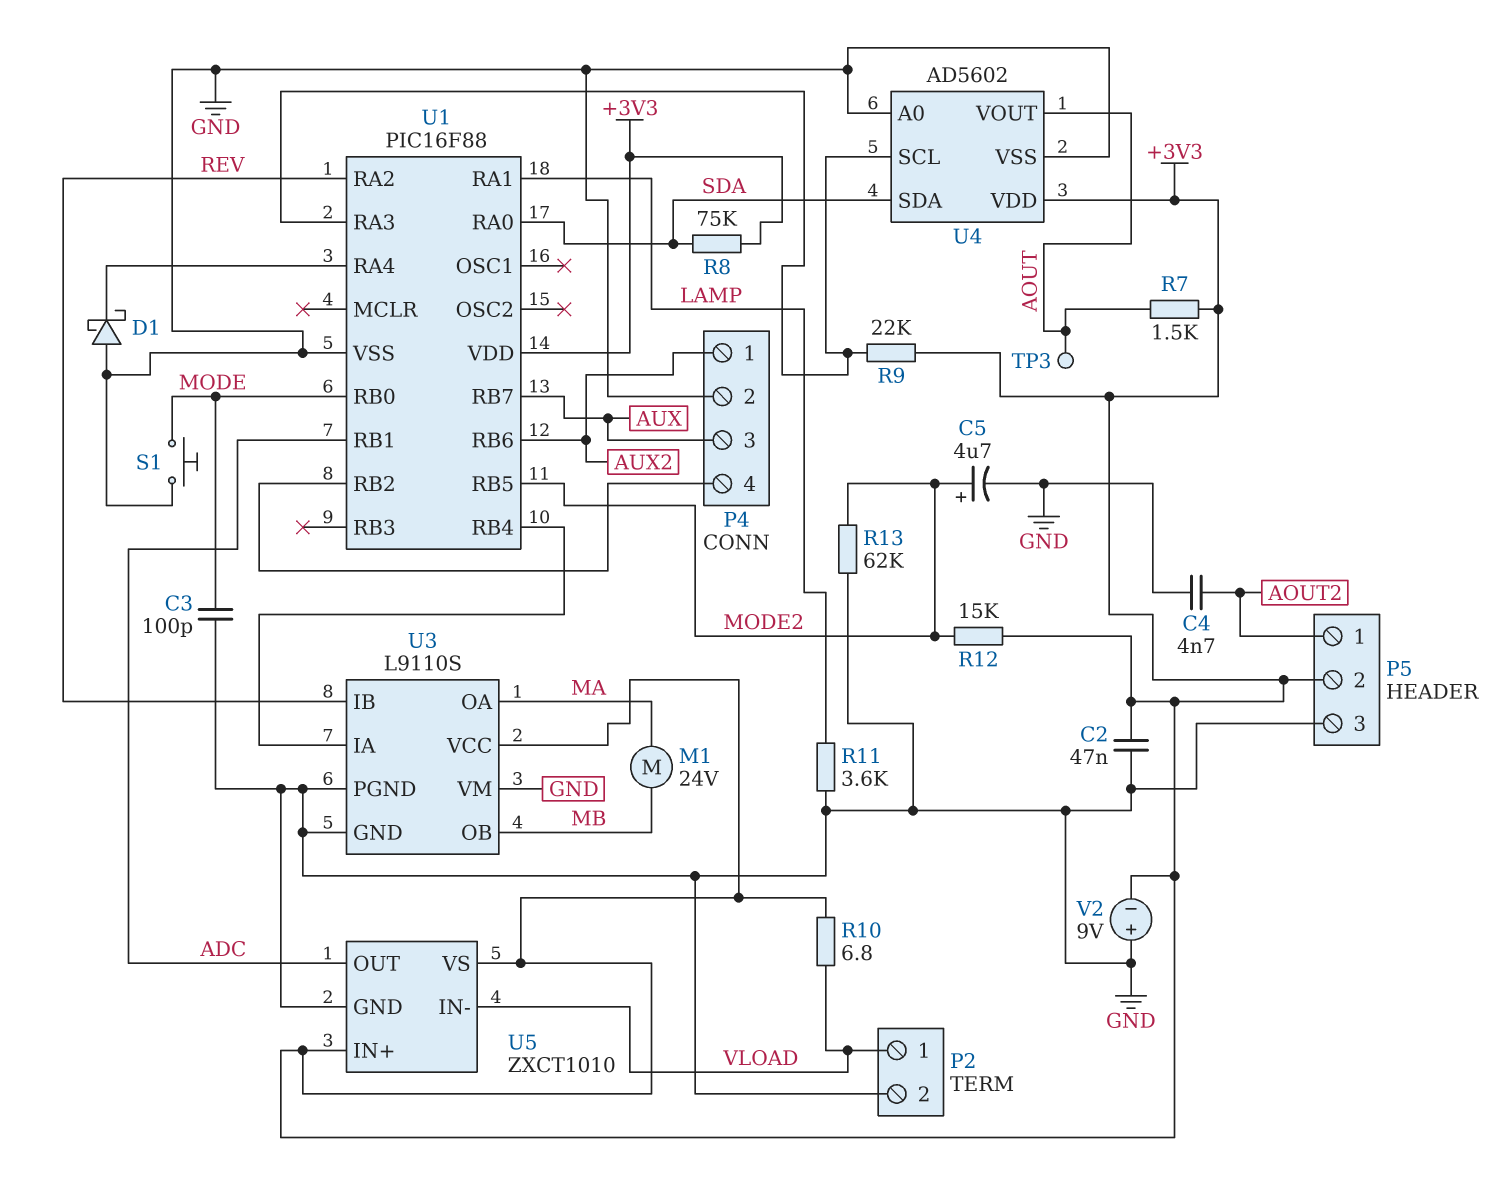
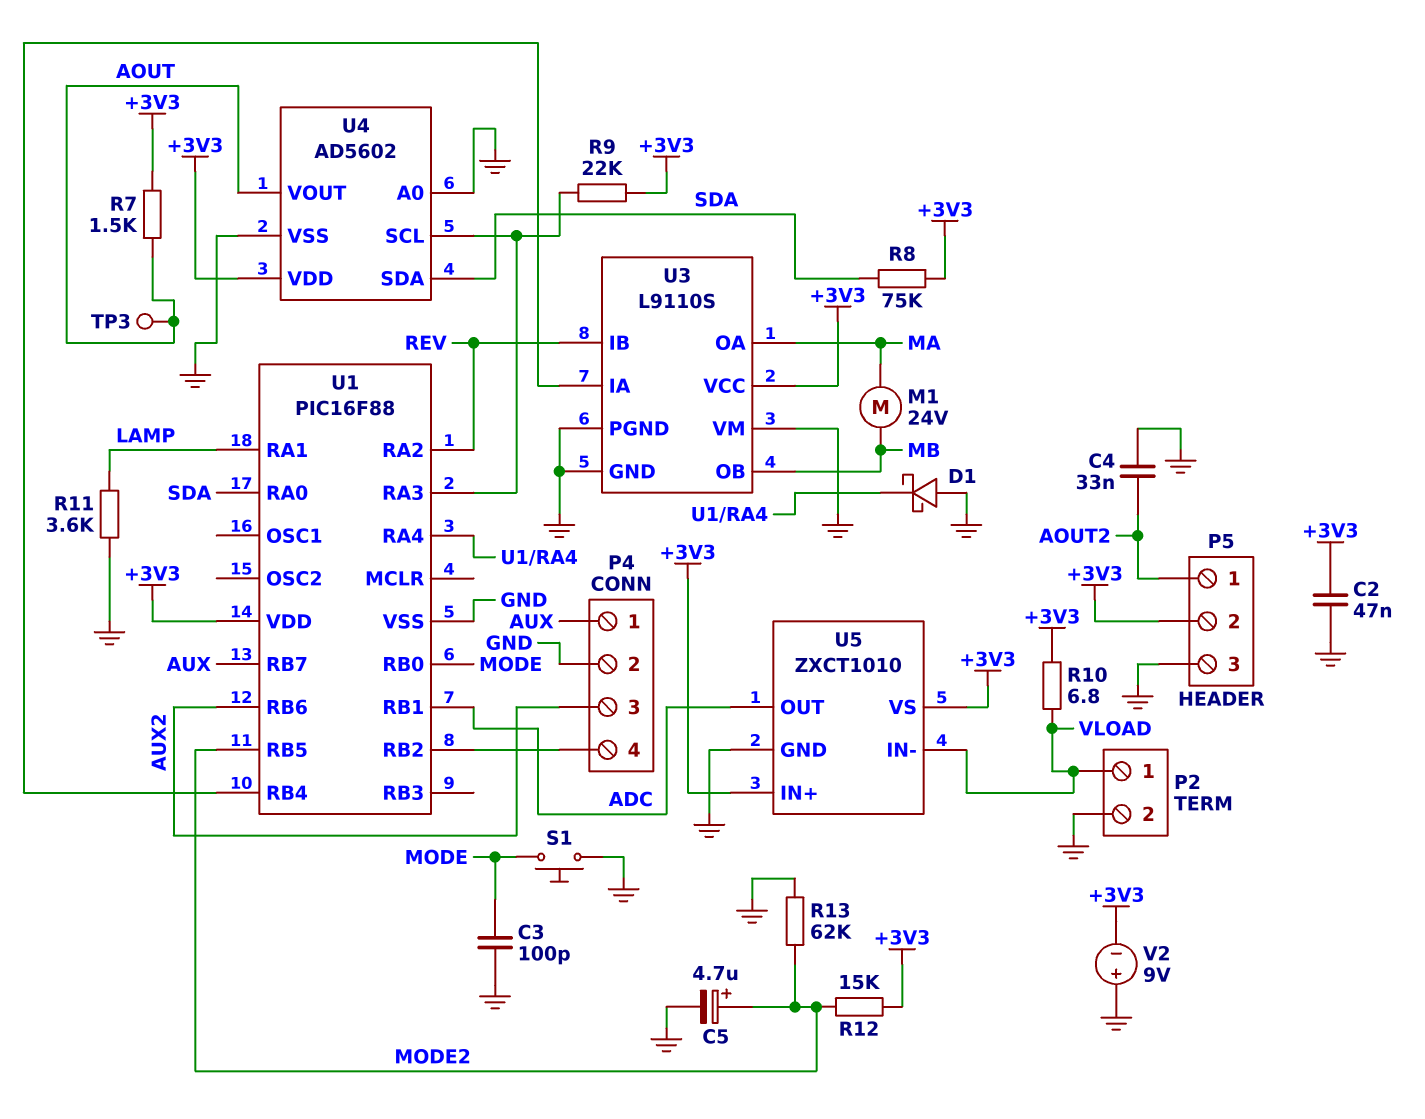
C4: 4.7nF (AOUT2, GND) -> 33nF (AOUT2, GND)
P4 pin 1: AUX2 -> AUX
P4 pin 3: AUX -> AUX2

